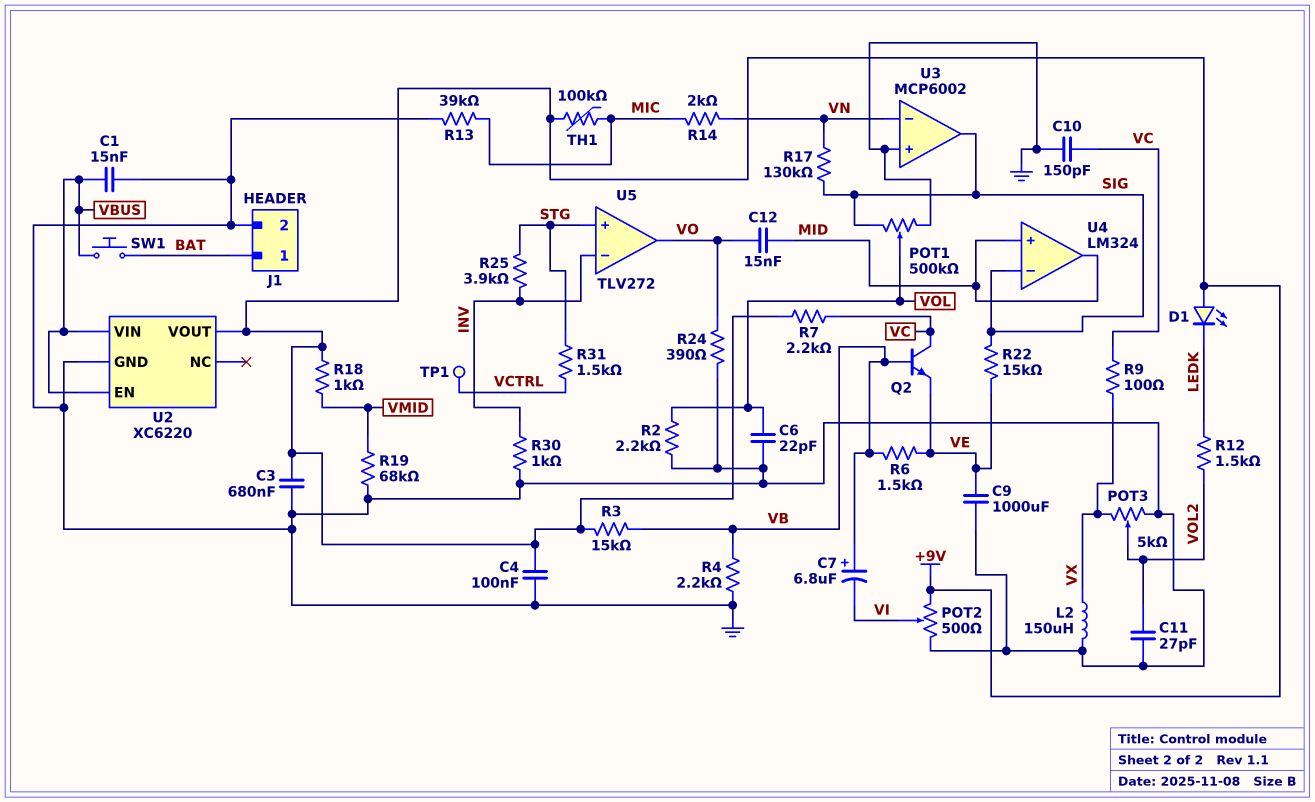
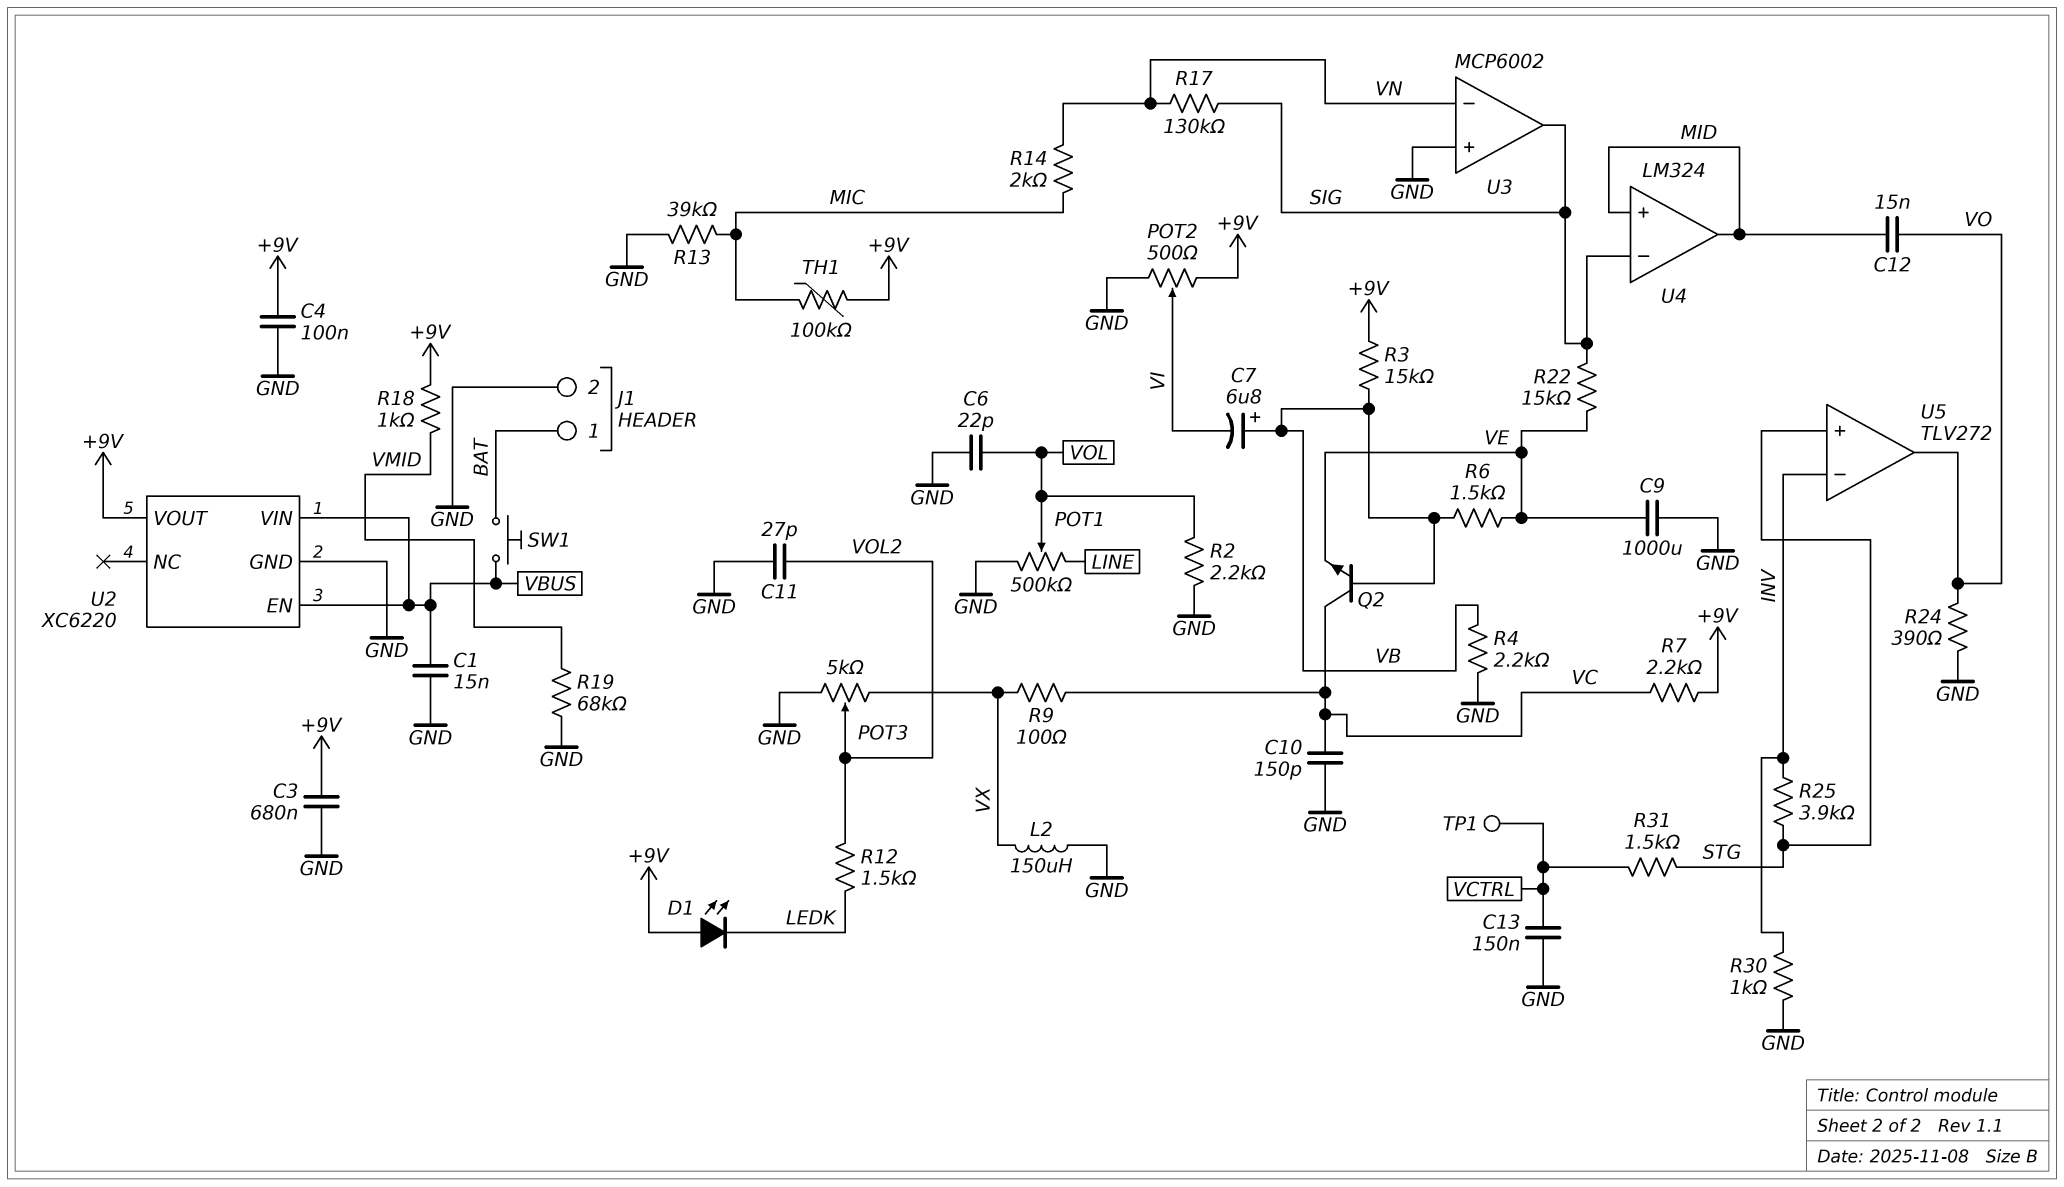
C13: none -> 150nF (GND, VCTRL)
POT1: 500k (GND, SIG, wiper VOL) -> 500k (GND, LINE, wiper VOL)

